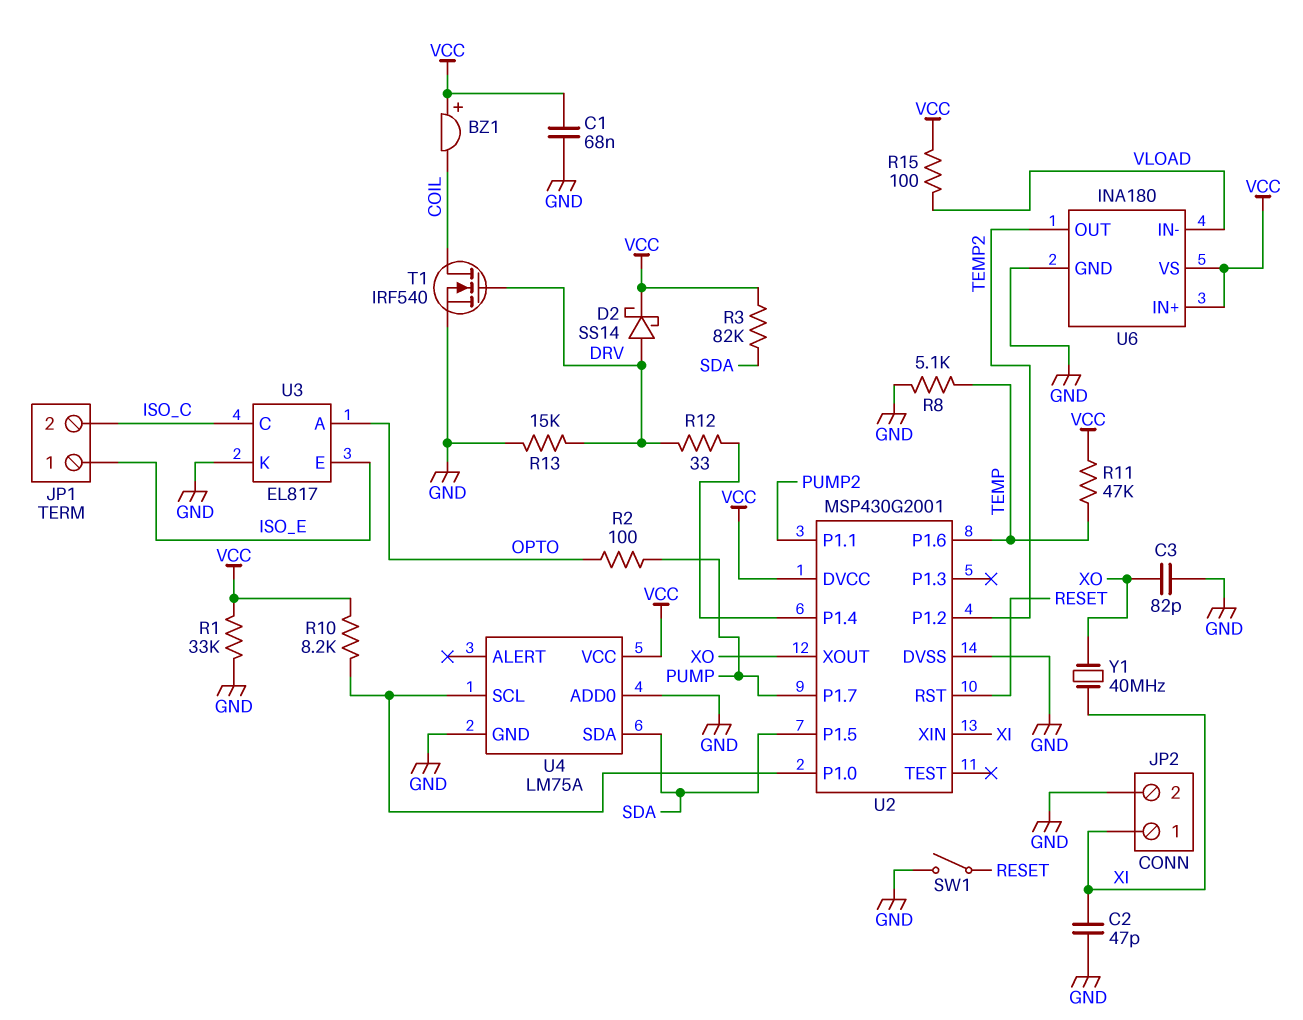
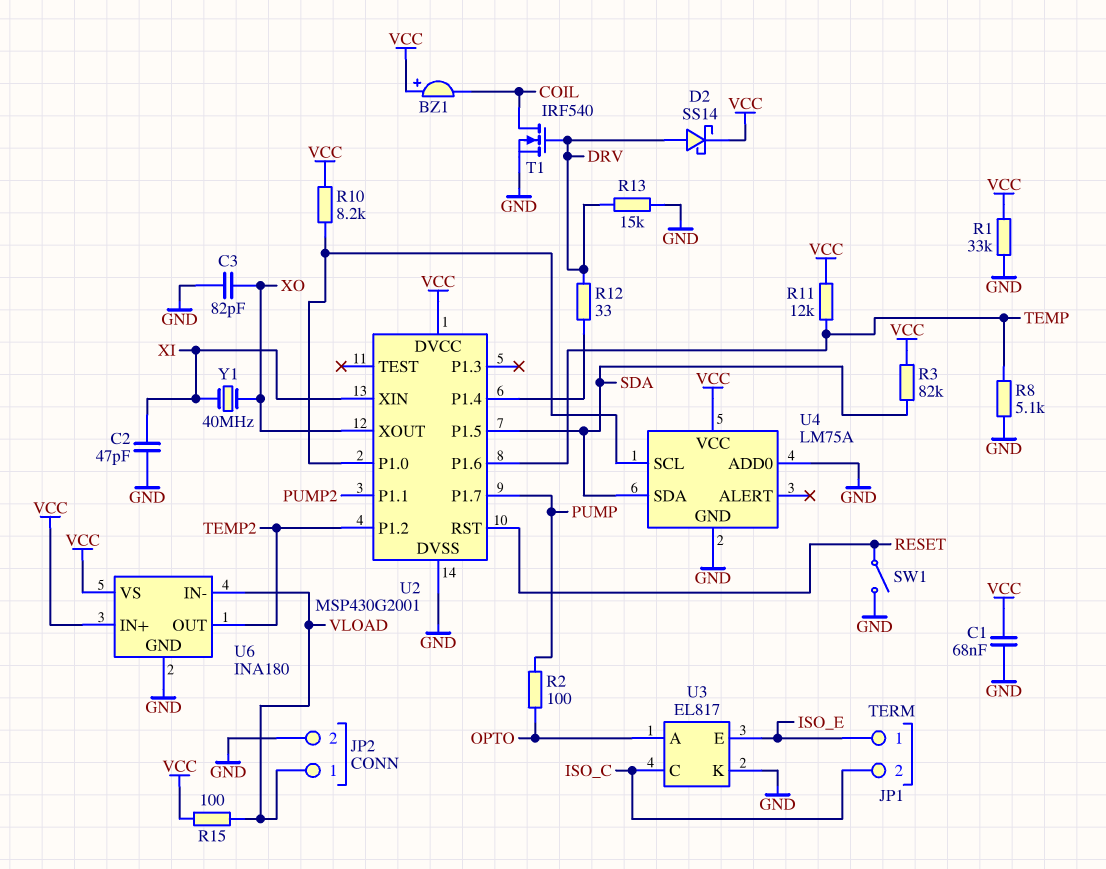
JP2 pin 1: XI -> VLOAD
R11: 47k (TEMP, VCC) -> 12k (TEMP, VCC)

